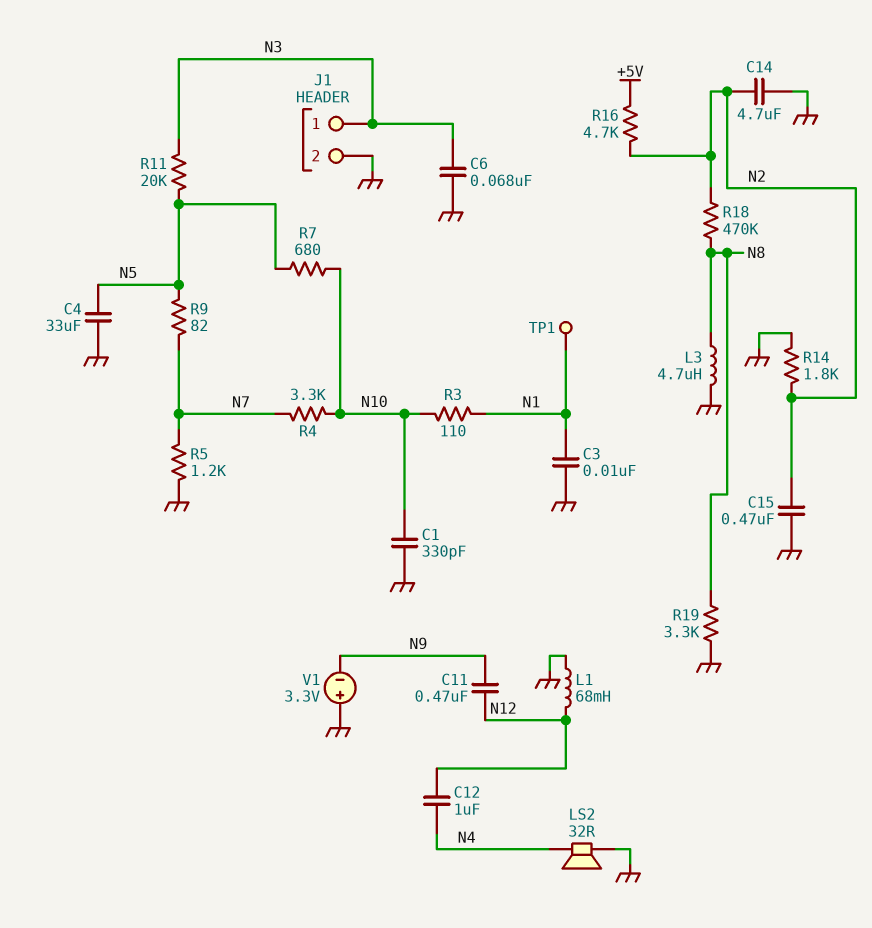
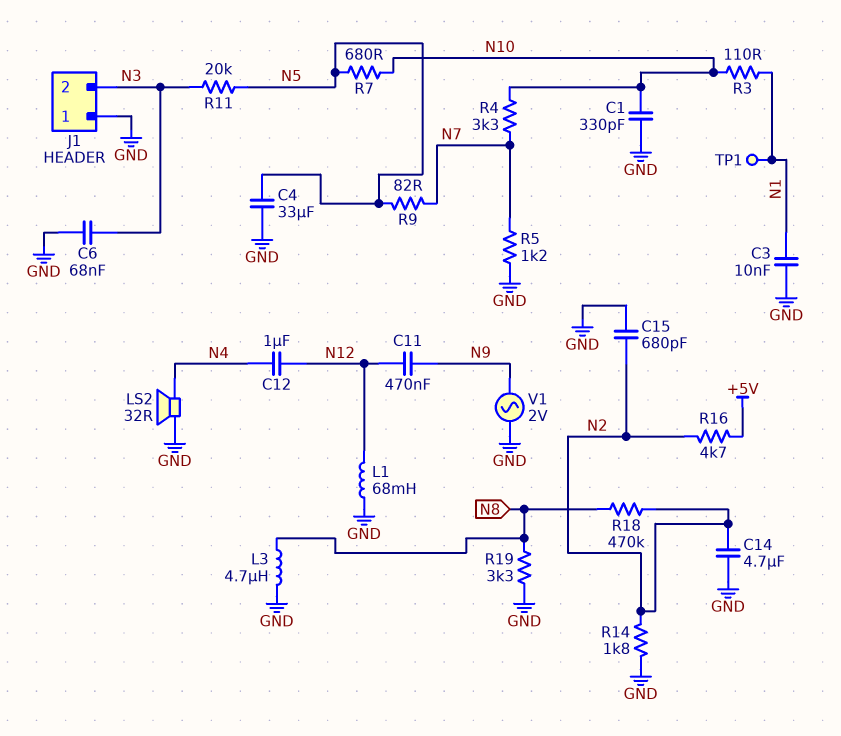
C15: 470nF (GND, N2) -> 680pF (GND, N2)
J1 pin 1: N3 -> GND
J1 pin 2: GND -> N3
V1: 3.3V (plus GND, minus N9) -> AC 2V (GND, N9)

